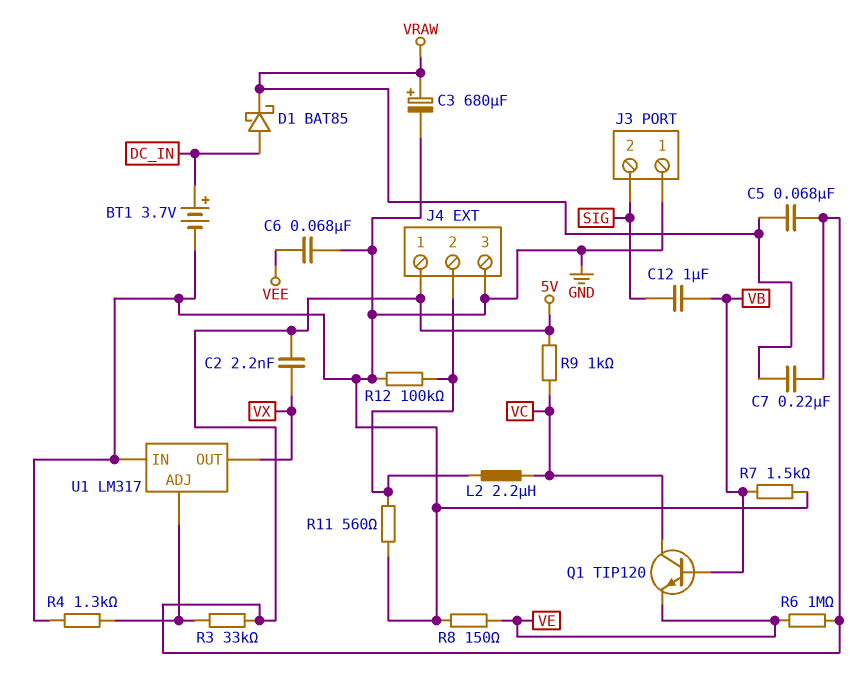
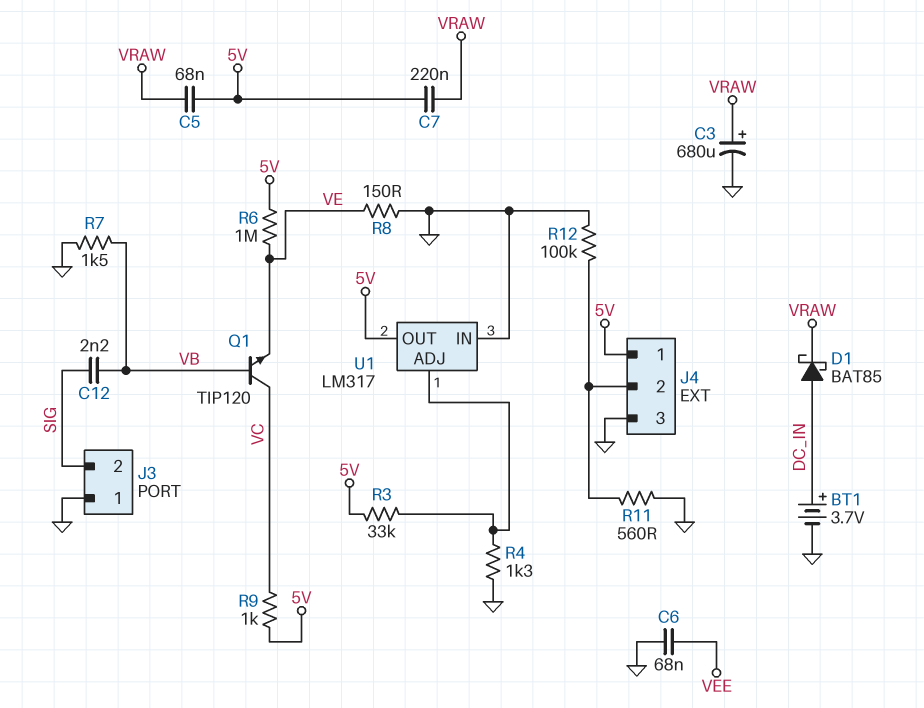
C2: 2.2nF (5V, VX) -> none
C12: 1uF (SIG, VB) -> 2.2nF (SIG, VB)
L2: 2.2uH (J4/2, VC) -> none
U1 pin OUT: VX -> 5V

